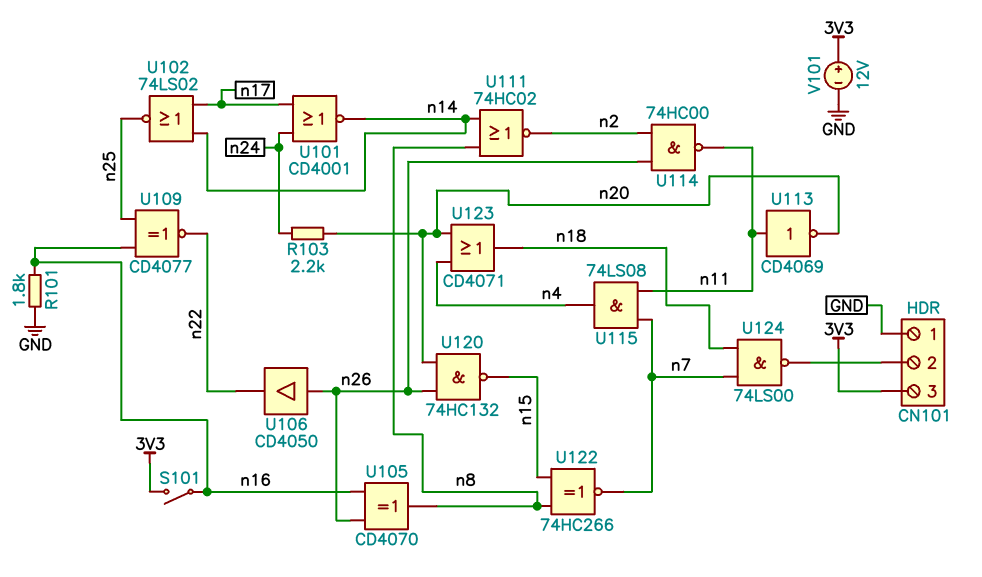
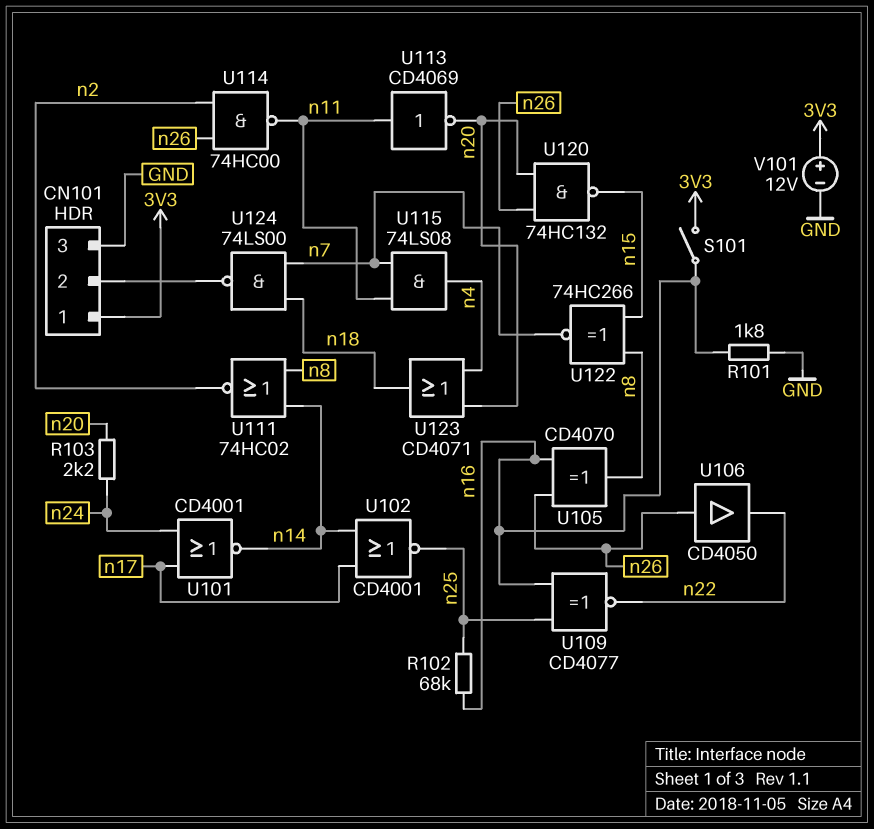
CN101 pin 1: GND -> 3V3
CN101 pin 3: 3V3 -> GND
R102: none -> 68k (n16, n25)
U102: NOR 74LS02 (in n14, in n17, out n25) -> NOR CD4001 (in n14, in n17, out n25)

